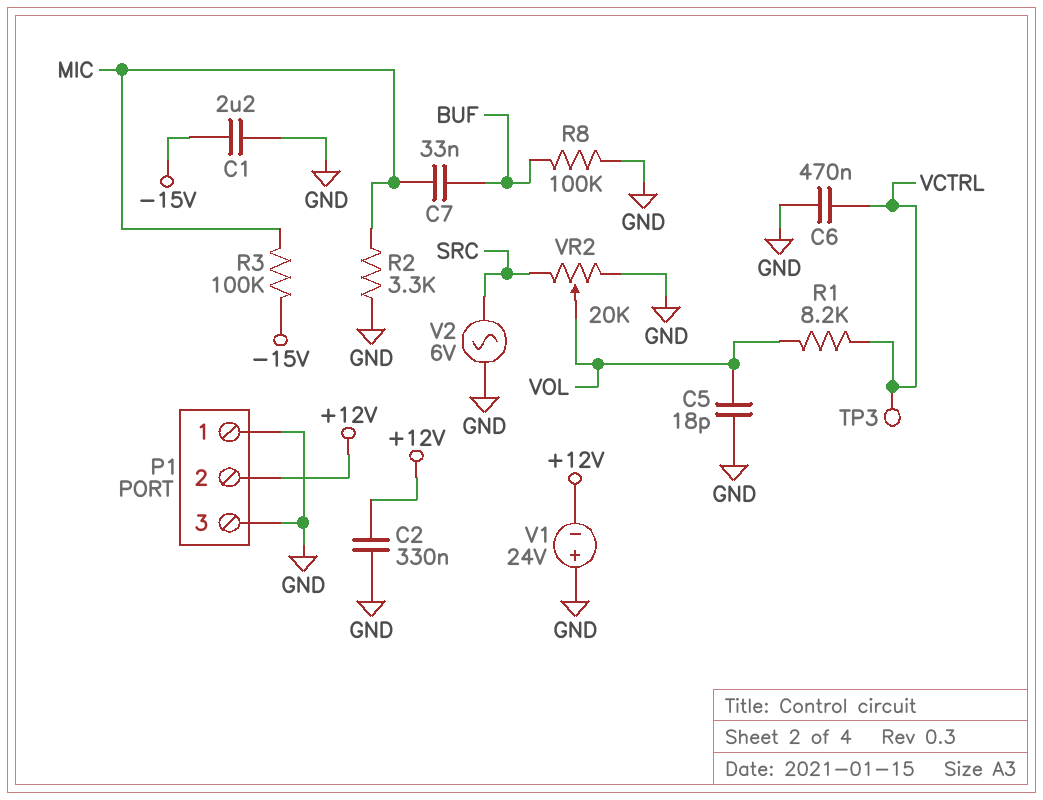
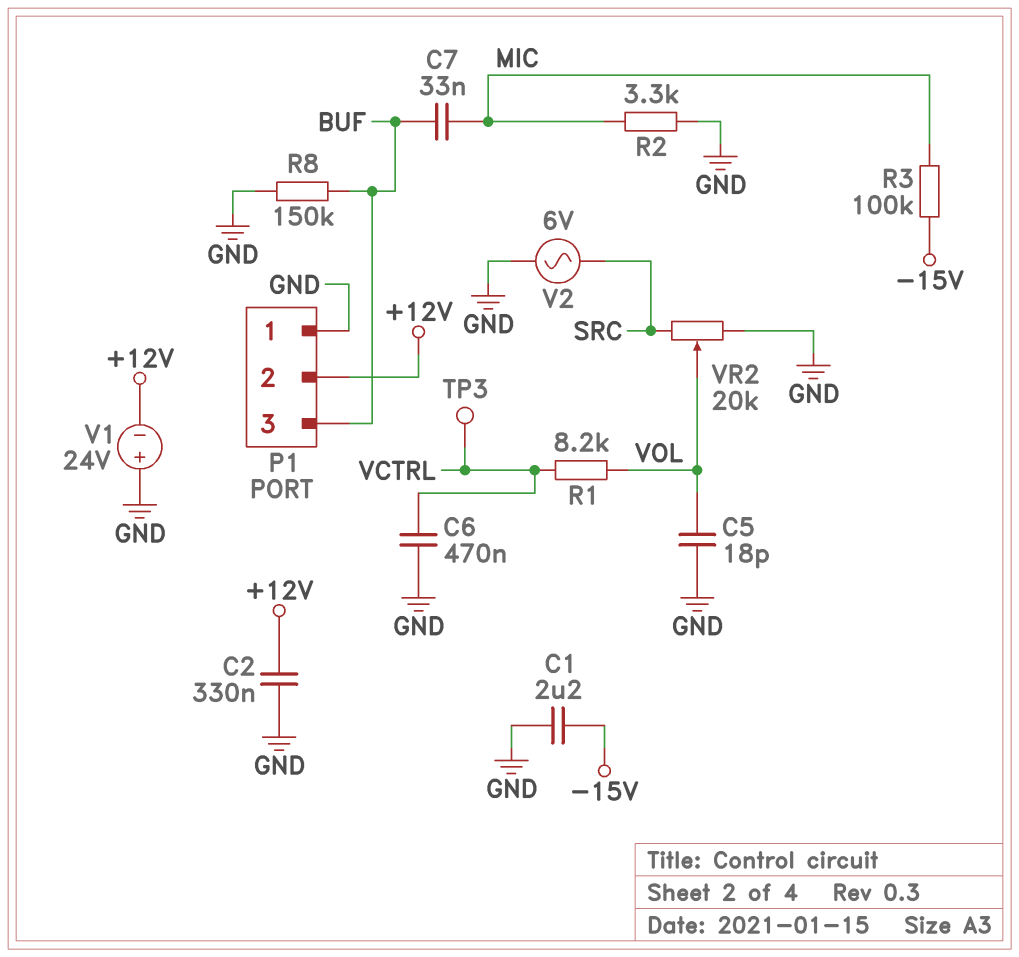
P1 pin 3: GND -> BUF
R8: 100k (BUF, GND) -> 150k (BUF, GND)

